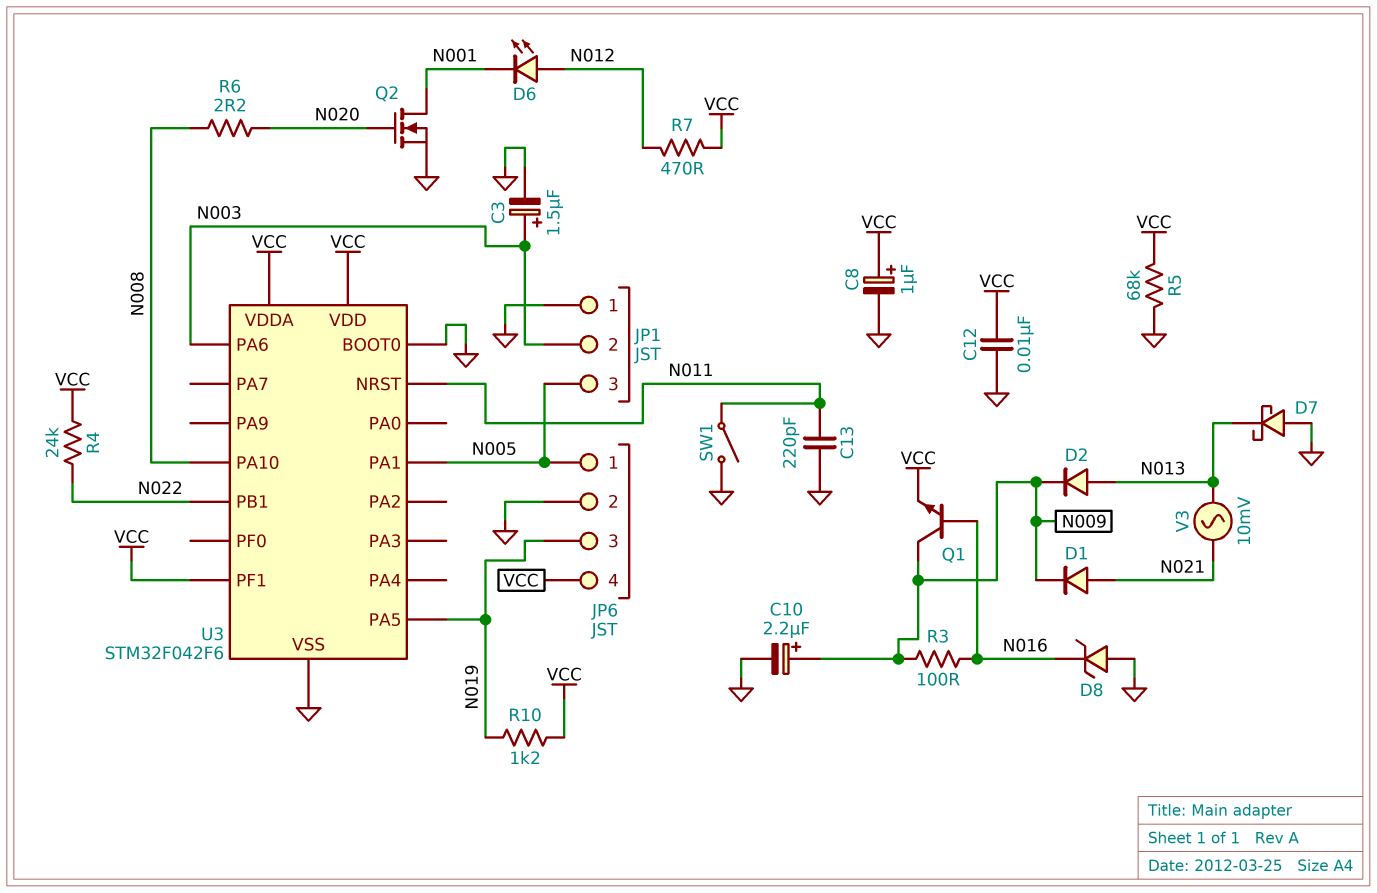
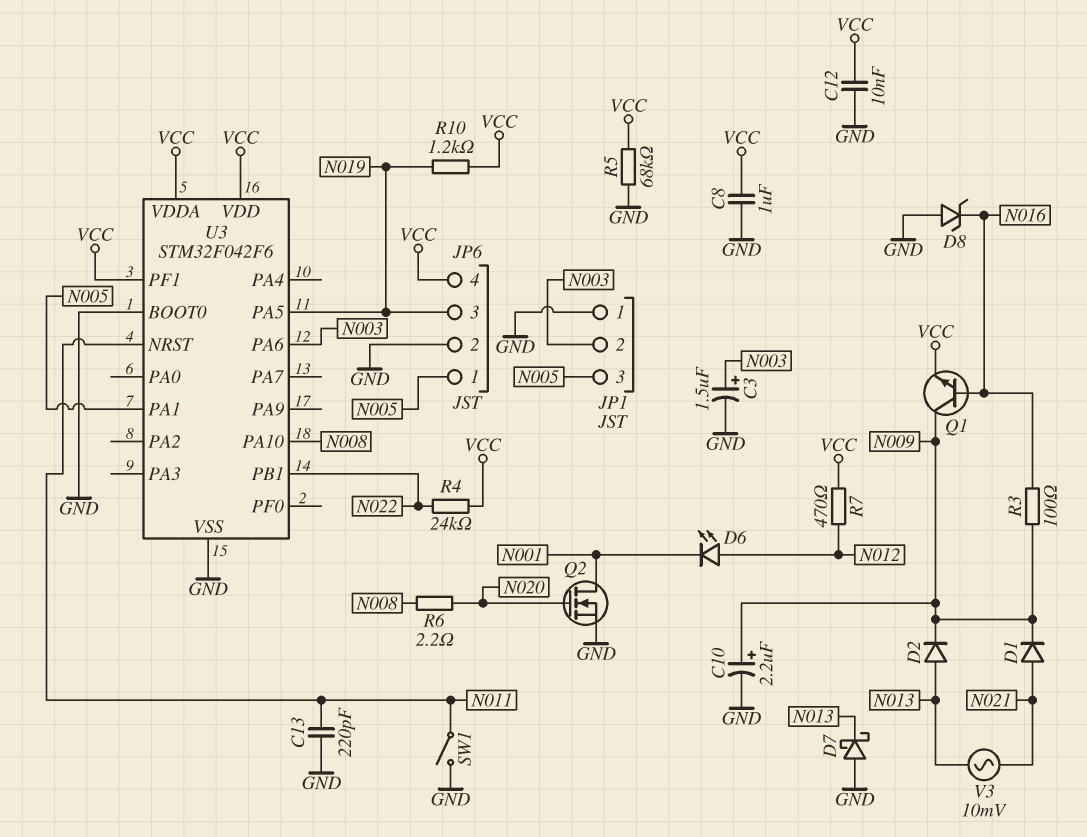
C8: 1uF (plus VCC, minus GND) -> 1uF (GND, VCC)

